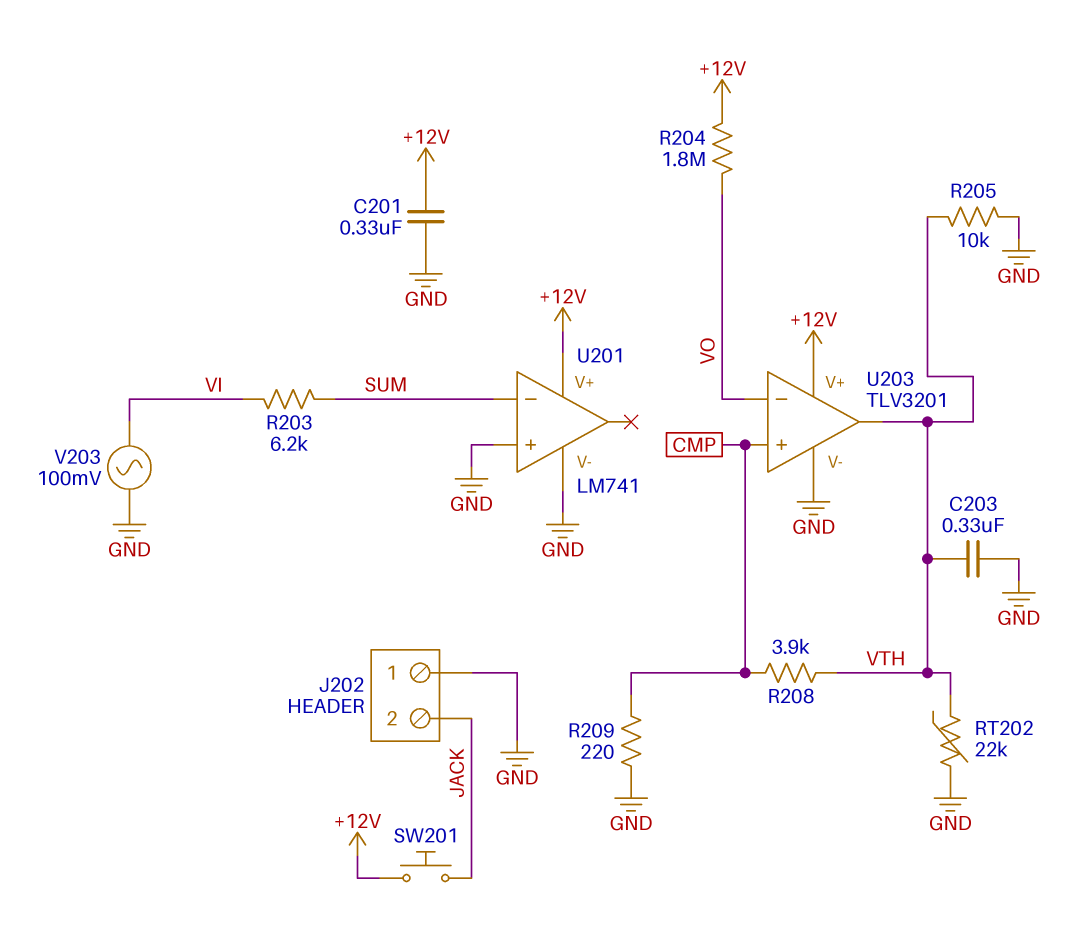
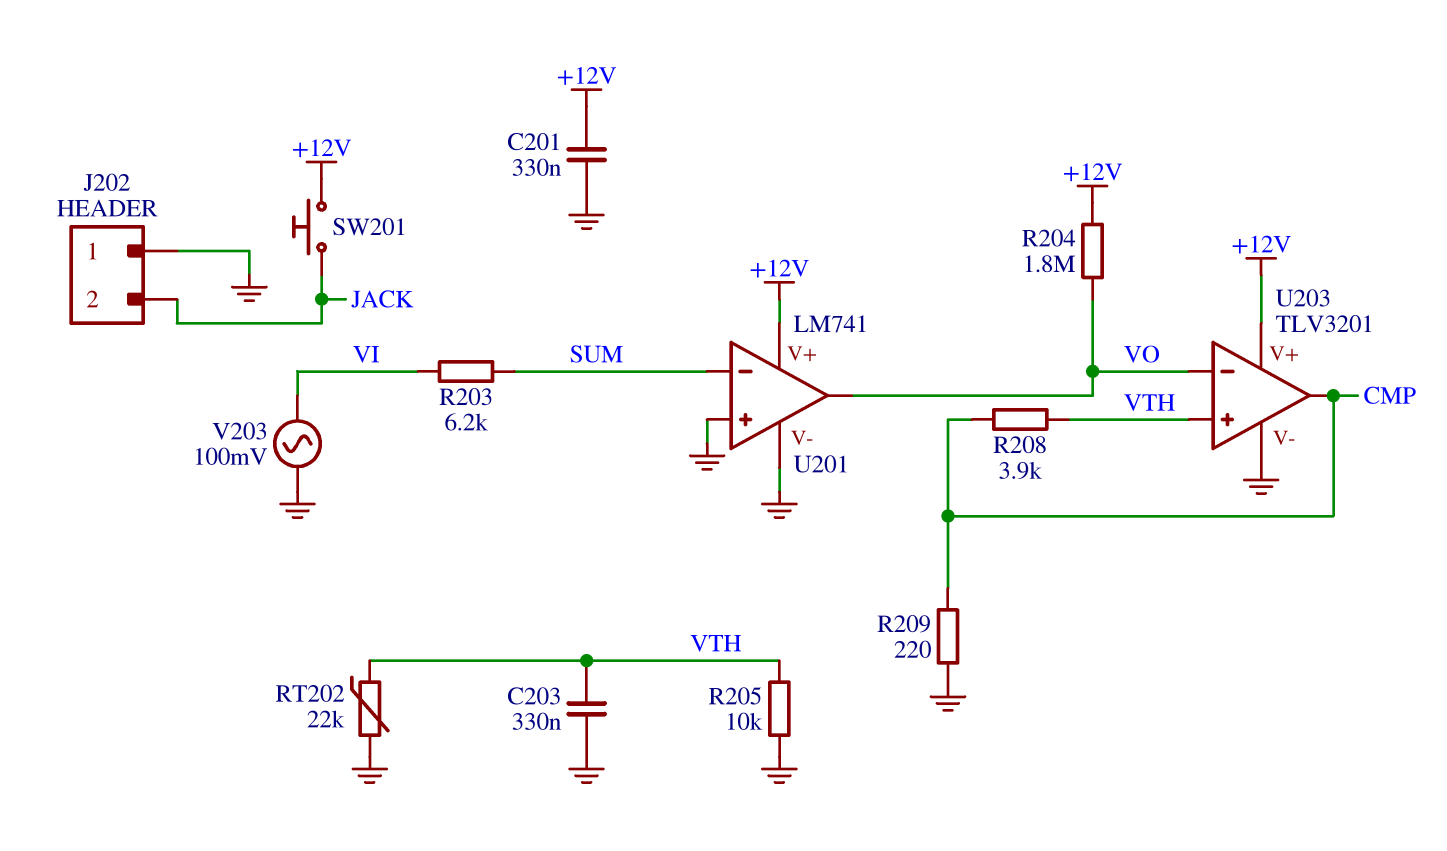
U201 pin out: none -> VO
U203 pin in+: CMP -> VTH
U203 pin out: VTH -> CMP

